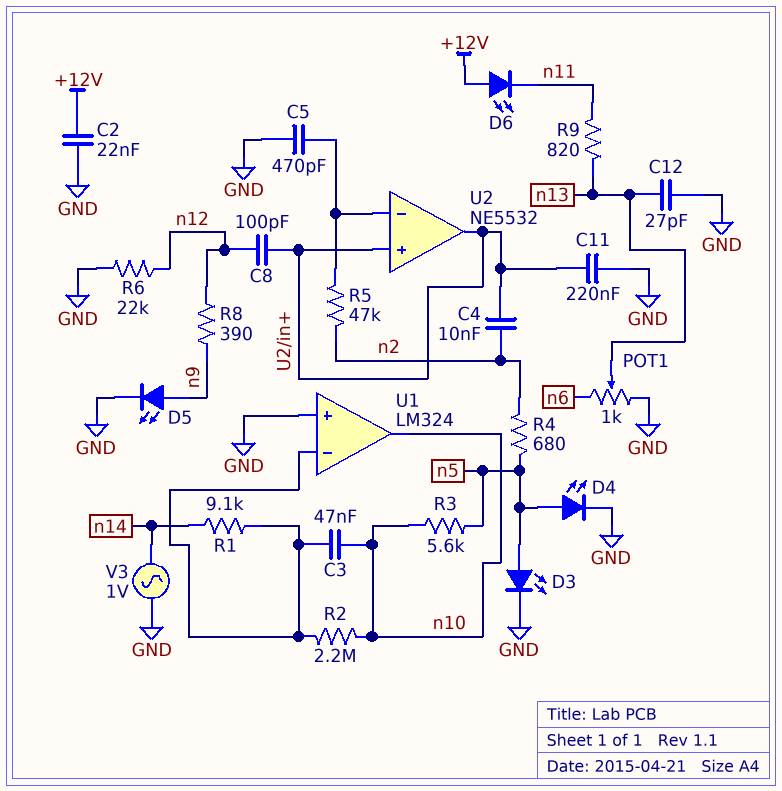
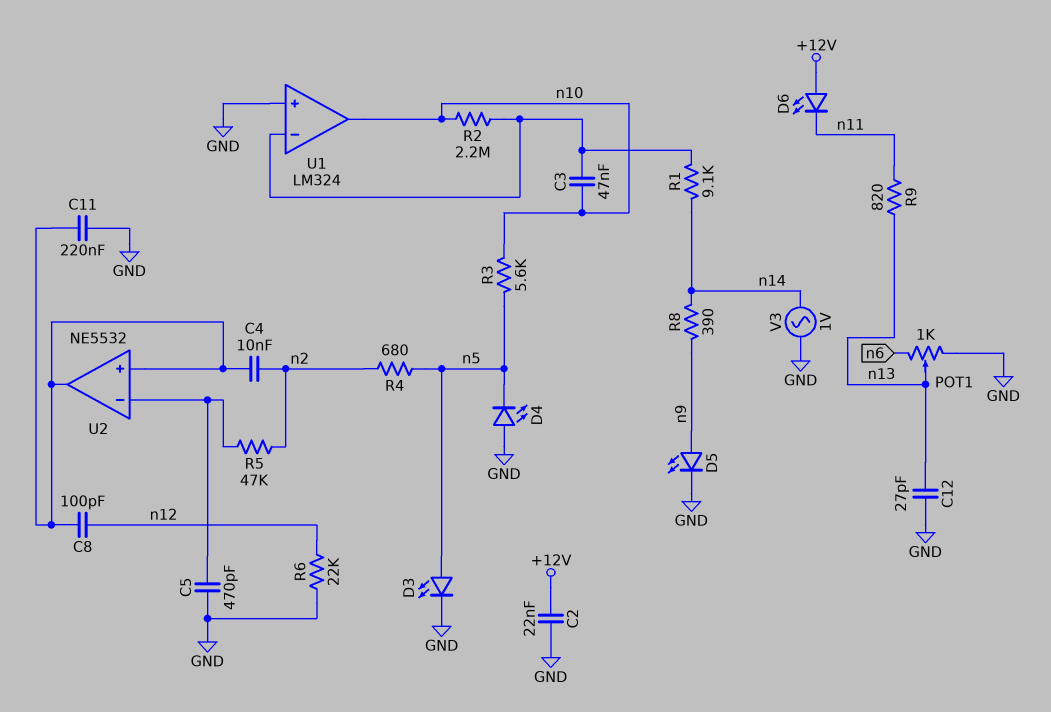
D4: LED (A n5, K GND) -> LED (A GND, K n5)
R8: 390 (n9, n12) -> 390 (n9, n14)

